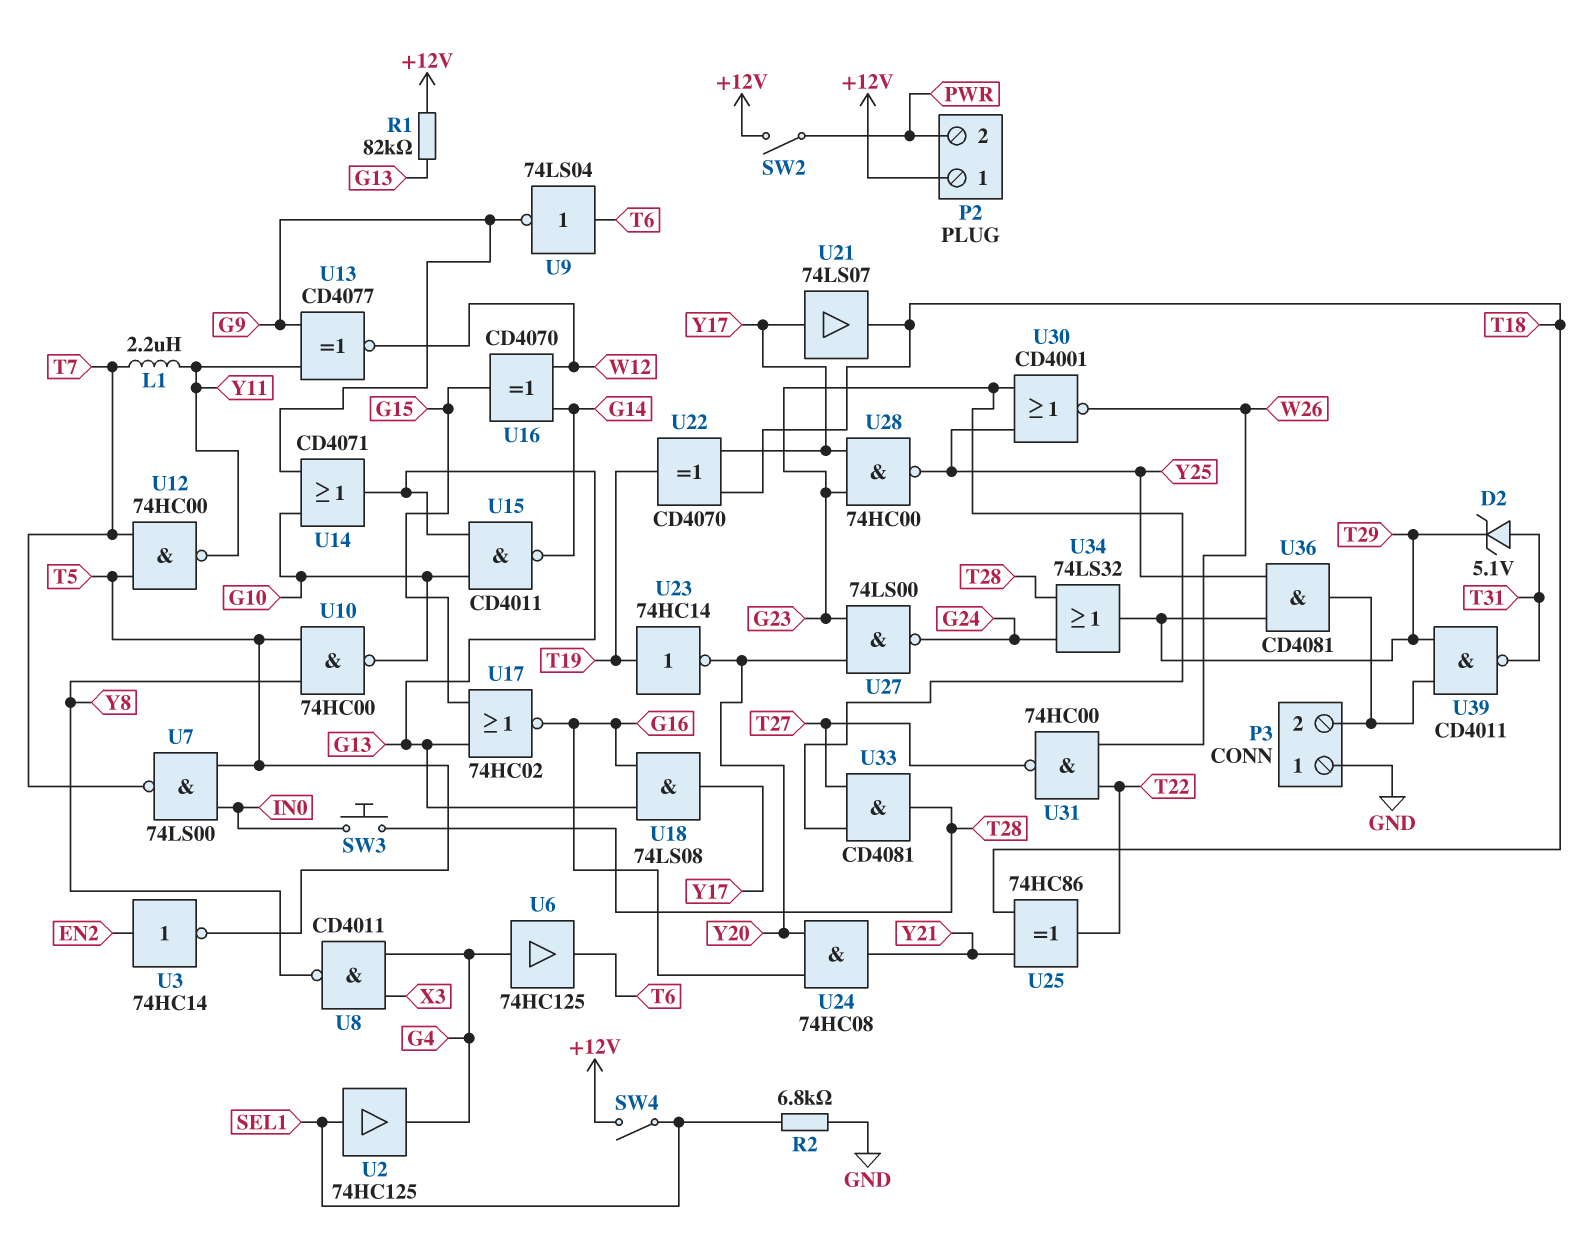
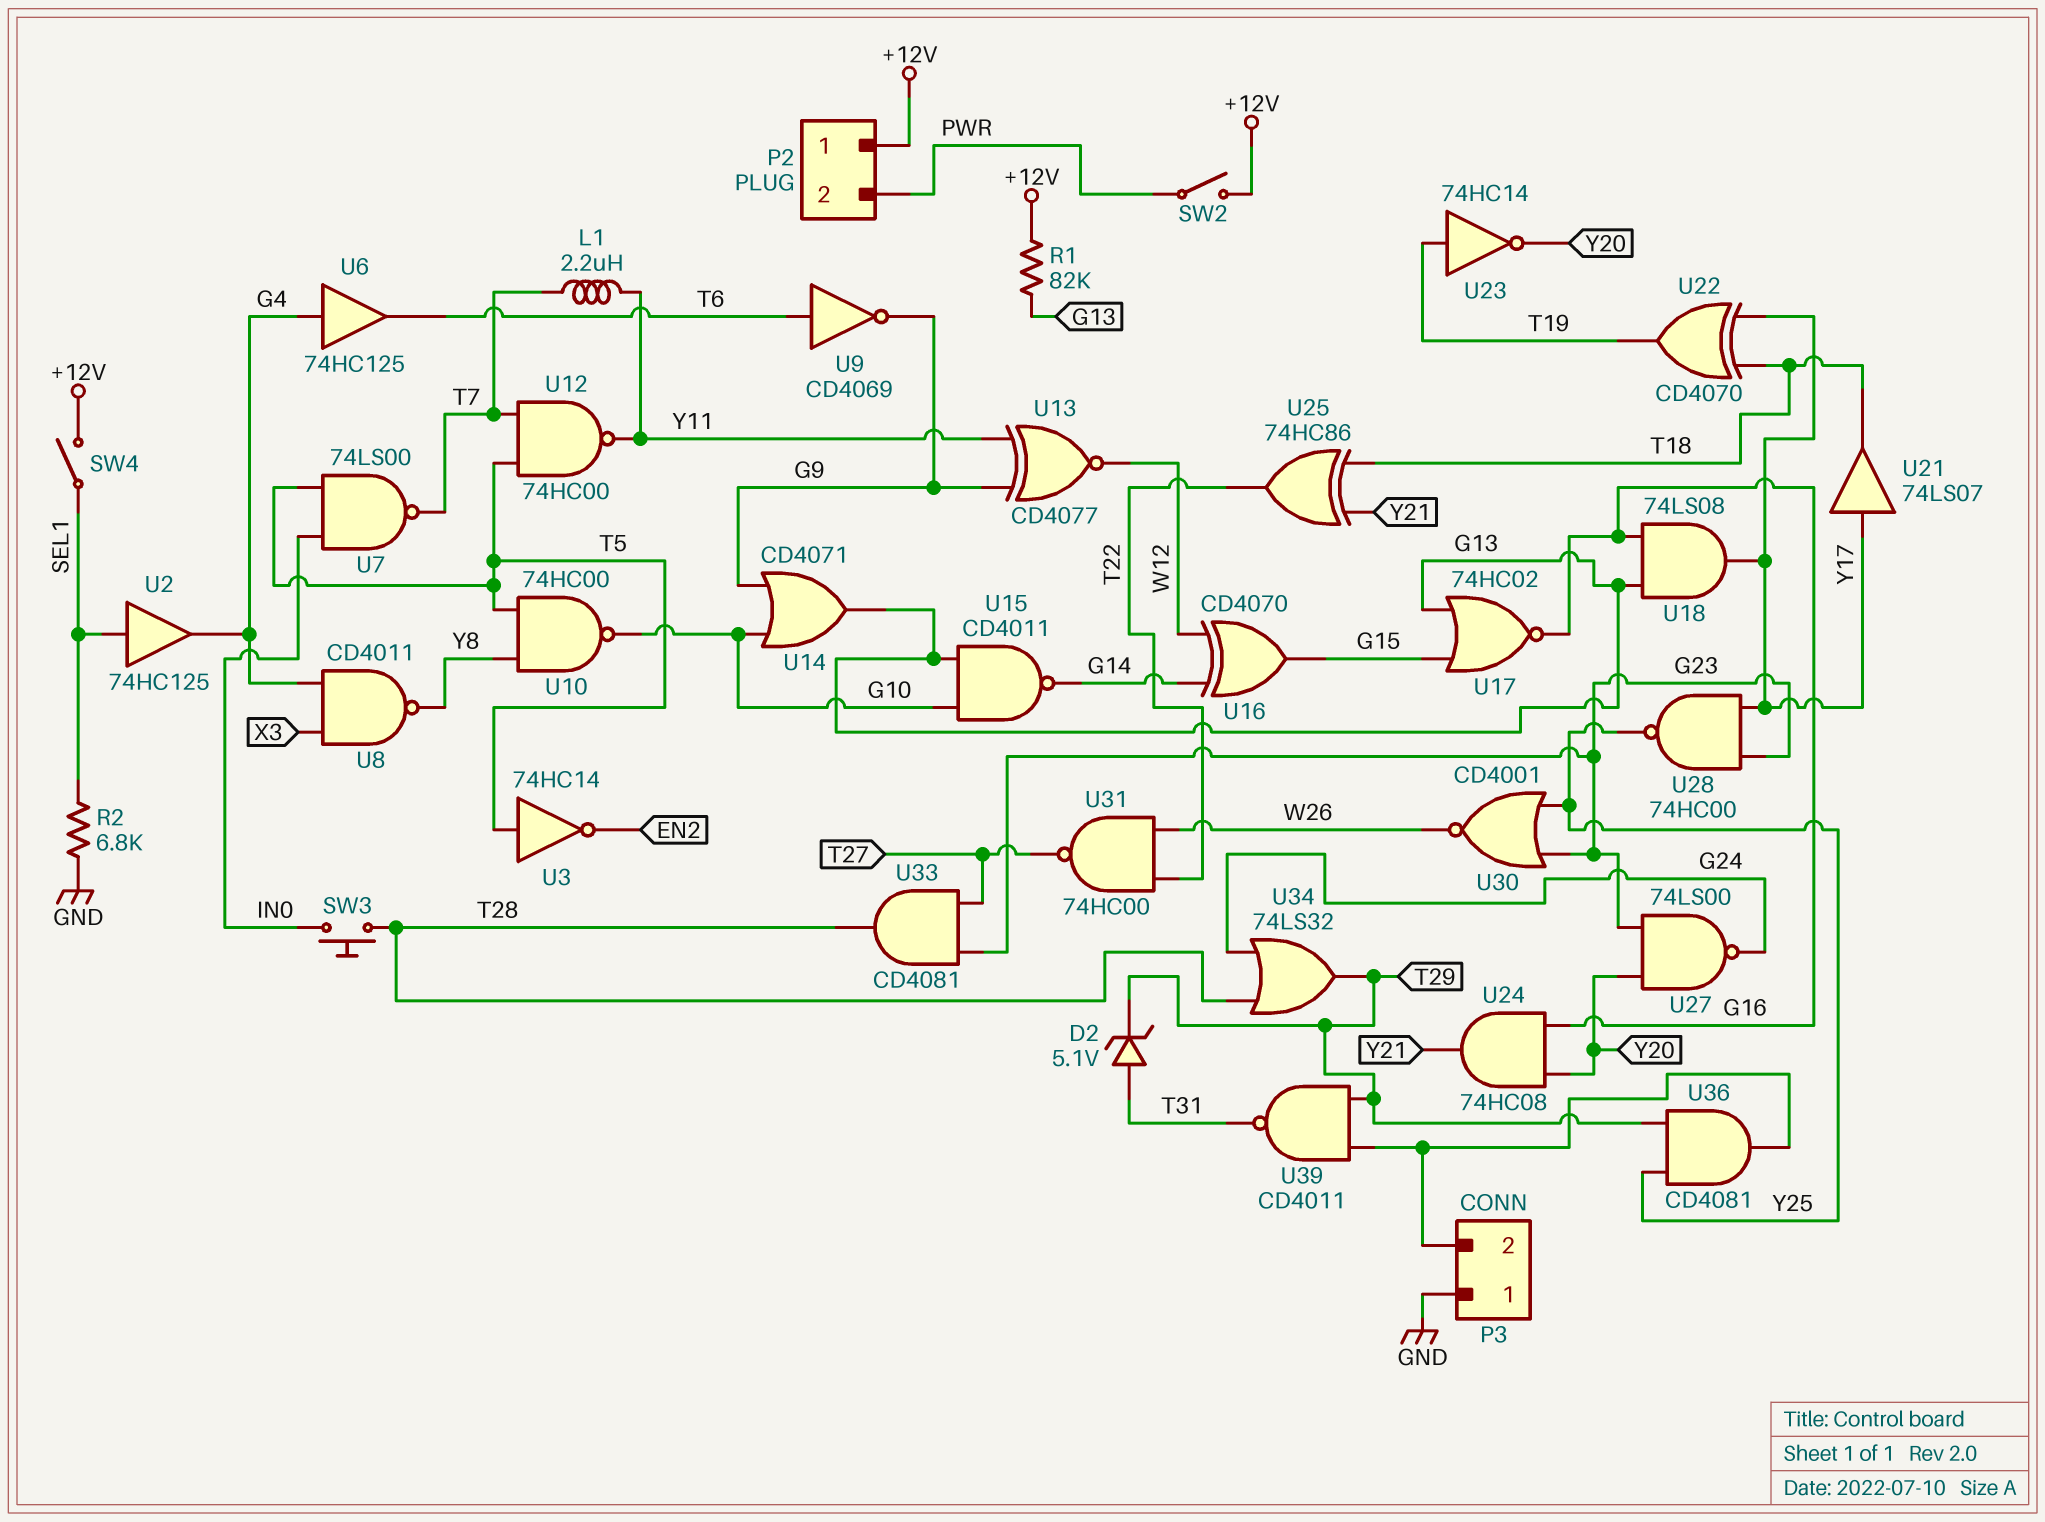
U3: NOT 74HC14 (in EN2, out T5) -> NOT 74HC14 (in T5, out EN2)
U9: NOT 74LS04 (in T6, out G9) -> NOT CD4069 (in T6, out G9)

